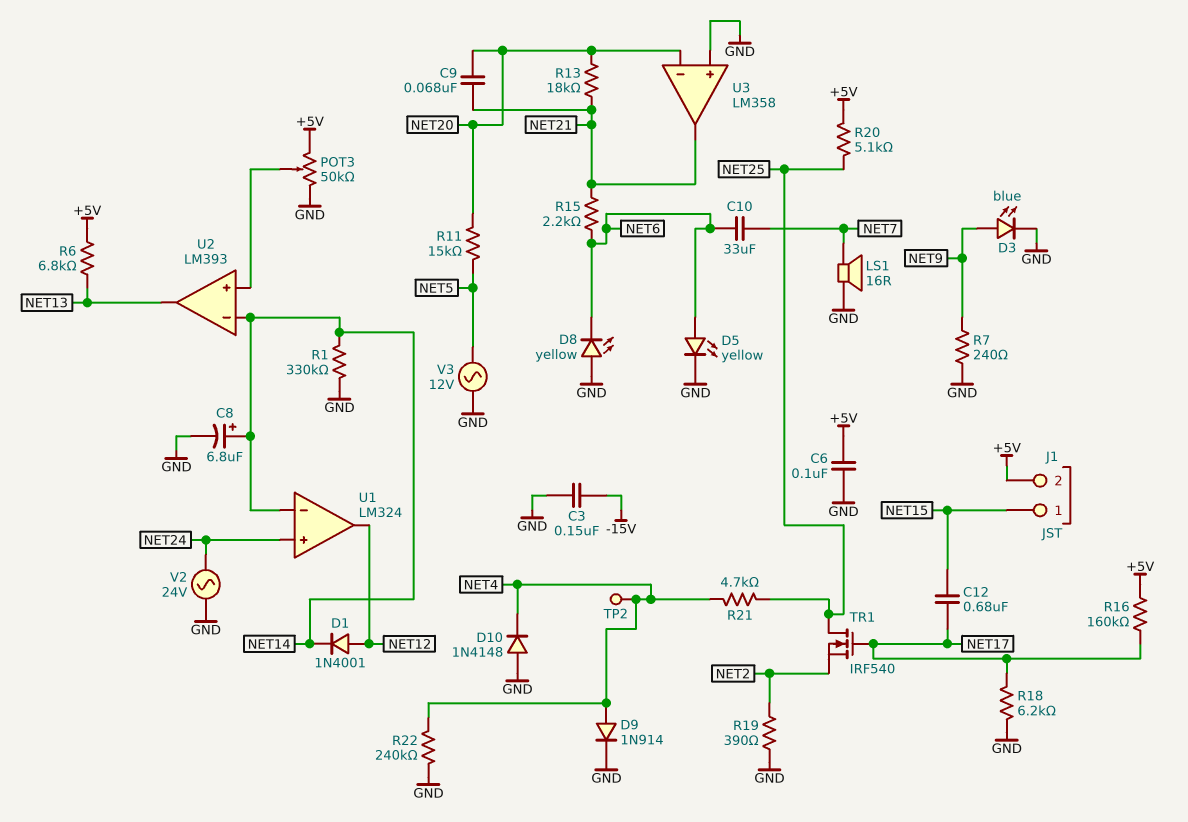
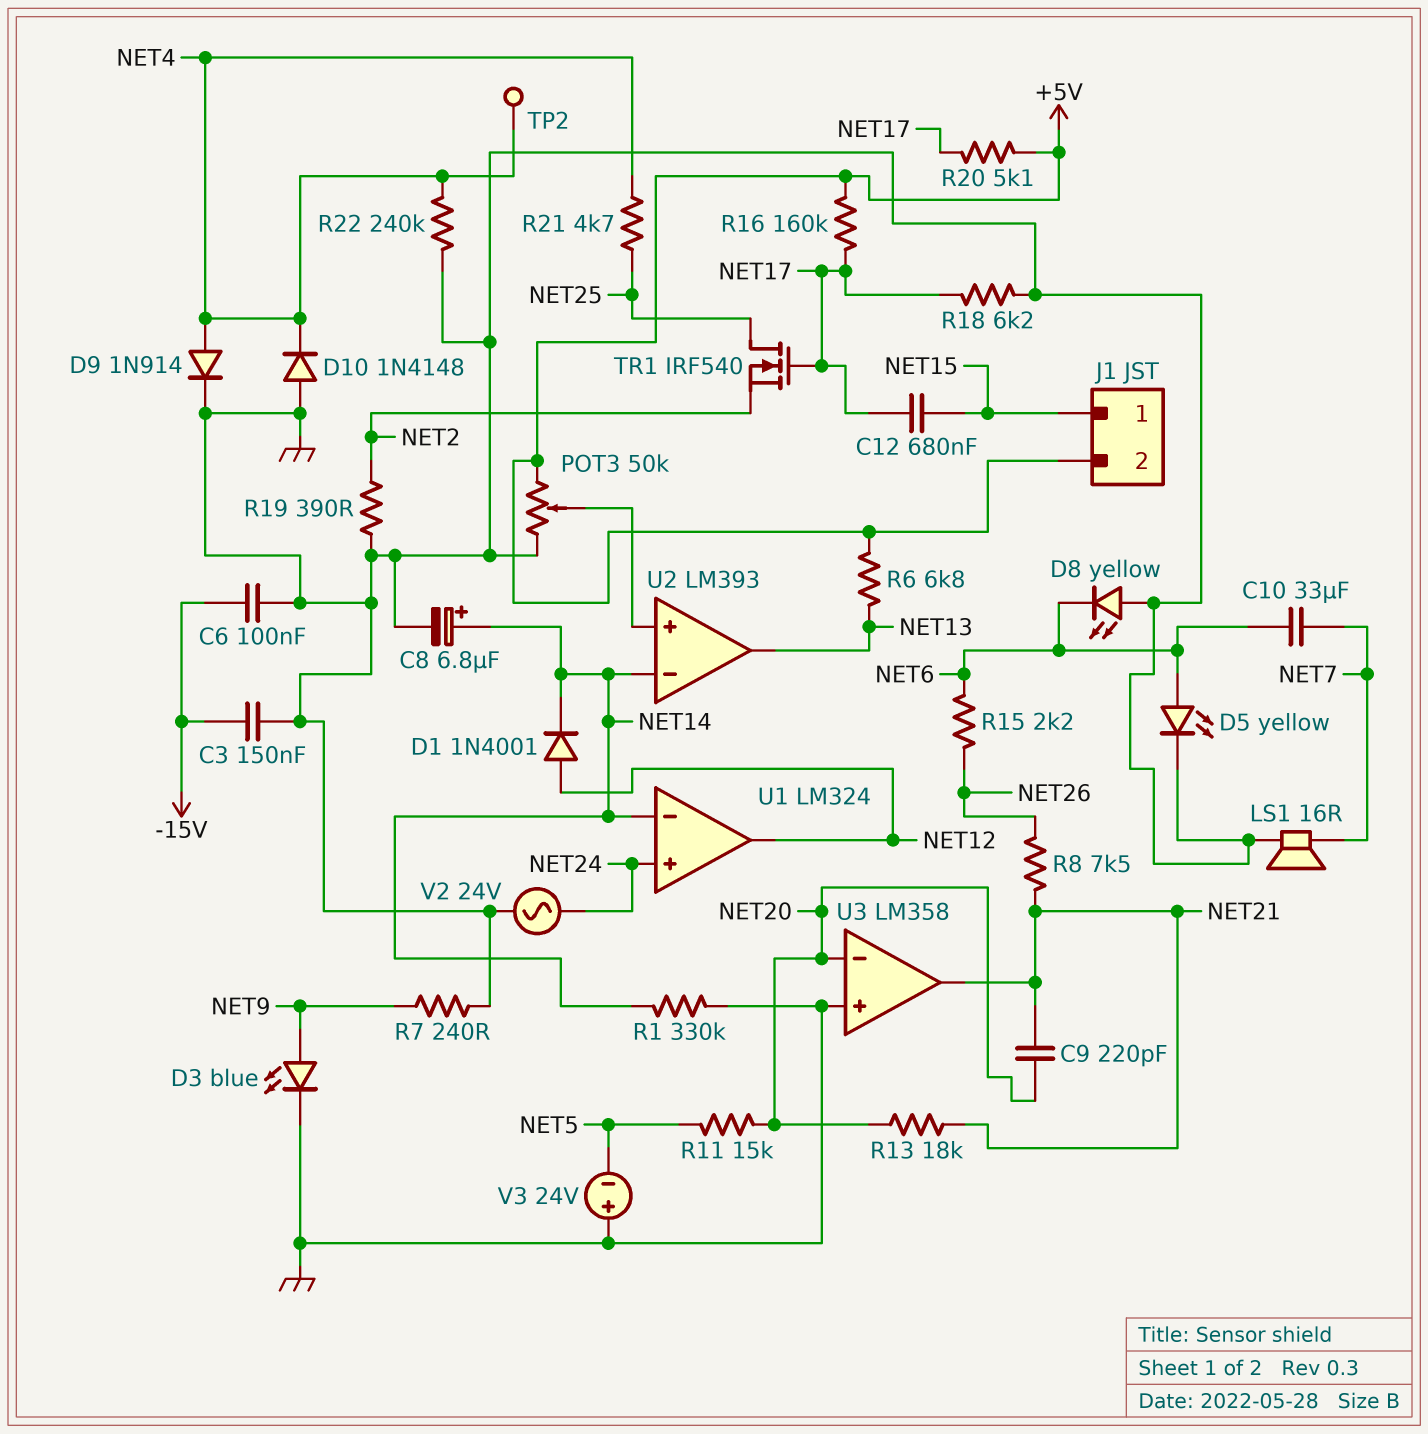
C6: 100nF (+5V, GND) -> 100nF (-15V, GND)
C9: 68nF (NET20, NET21) -> 220pF (NET20, NET21)
R8: none -> 7.5k (NET21, NET26)
R15: 2.2k (NET6, NET21) -> 2.2k (NET6, NET26)
R20: 5.1k (+5V, NET25) -> 5.1k (+5V, NET17)
V3: AC 12V (GND, NET5) -> 24V (plus GND, minus NET5)

